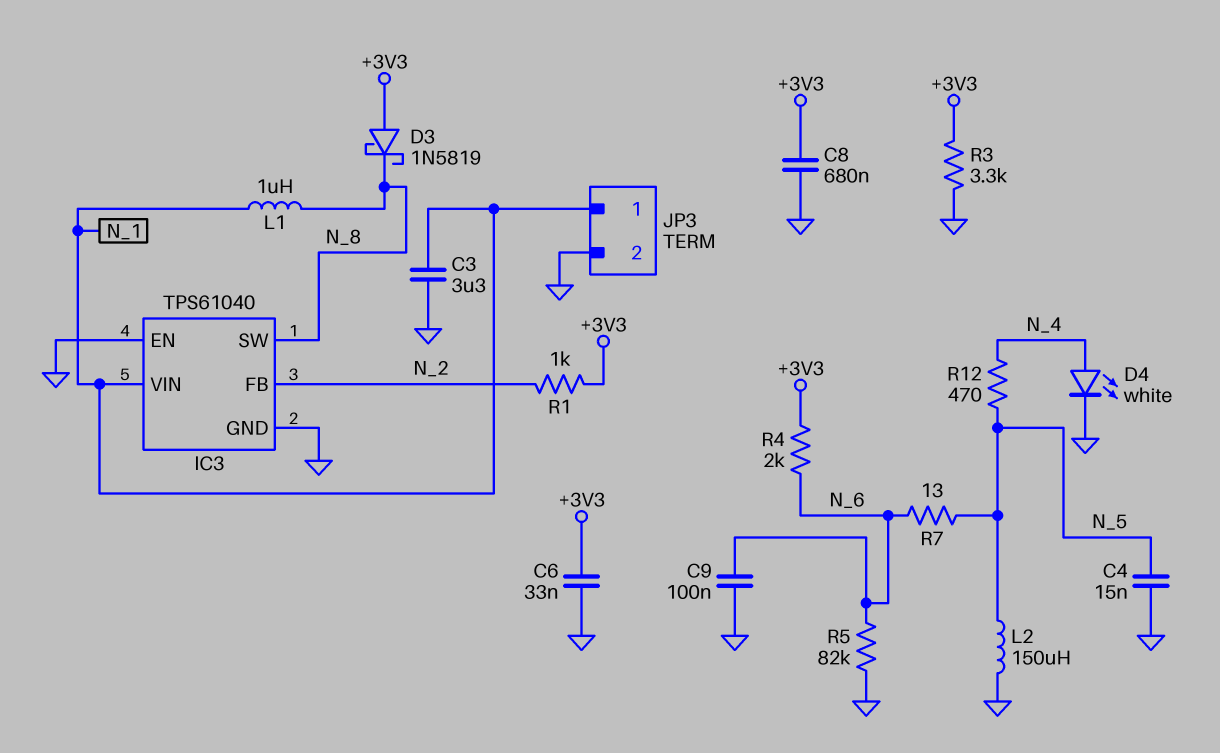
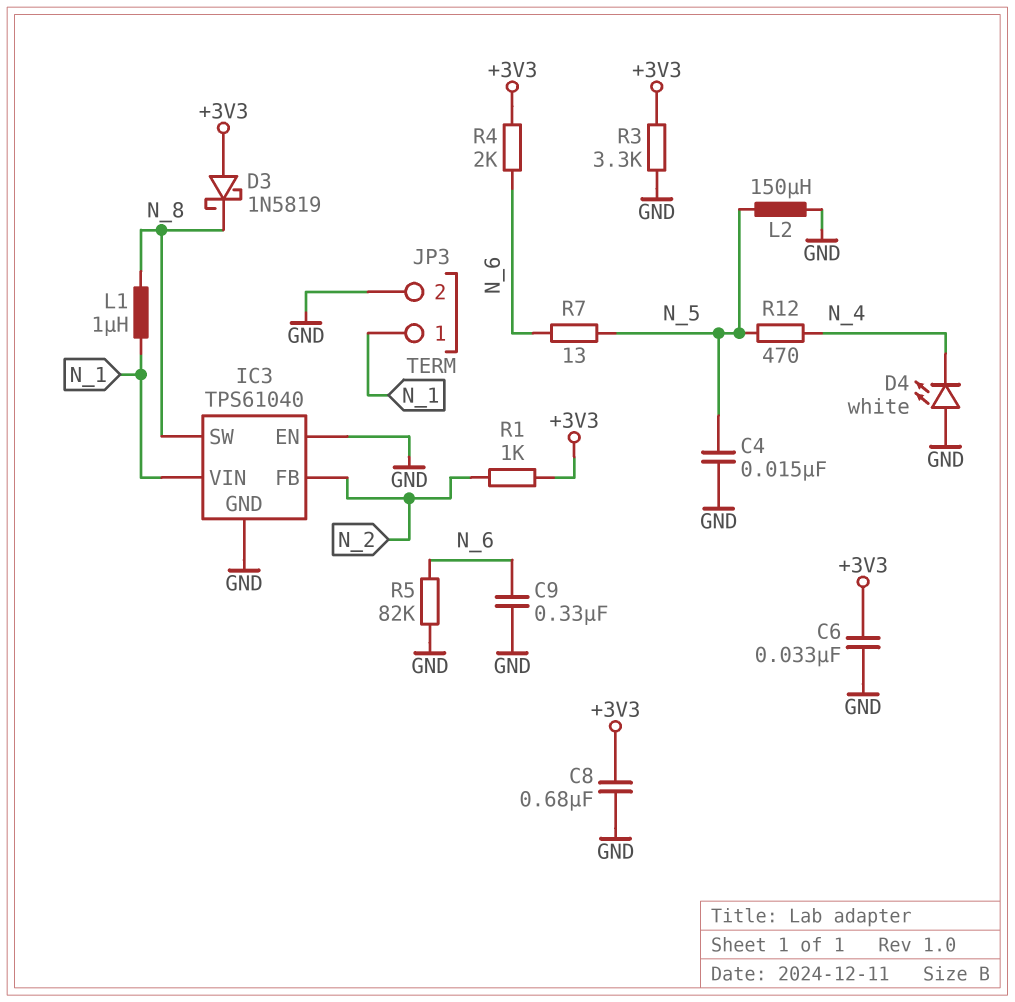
C3: 3.3uF (GND, N_1) -> none
C9: 100nF (GND, N_6) -> 330nF (GND, N_6)
D4: LED white (A N_4, K GND) -> LED white (A GND, K N_4)

